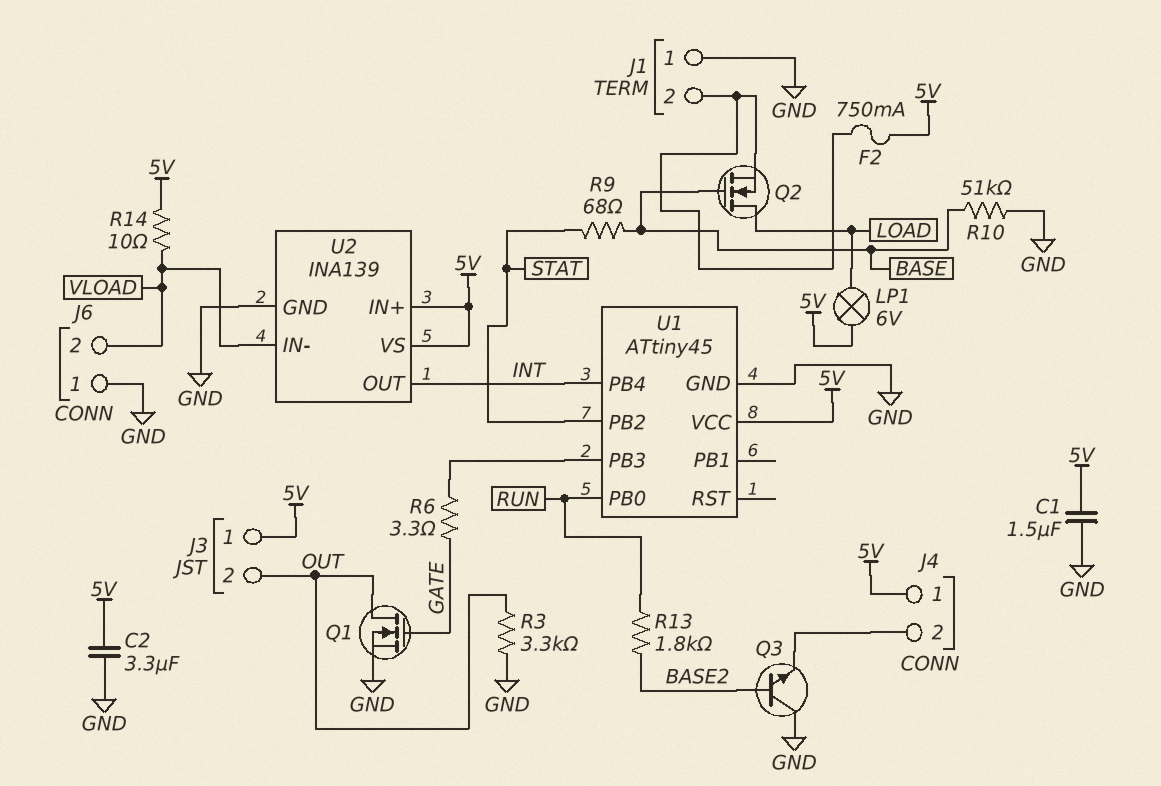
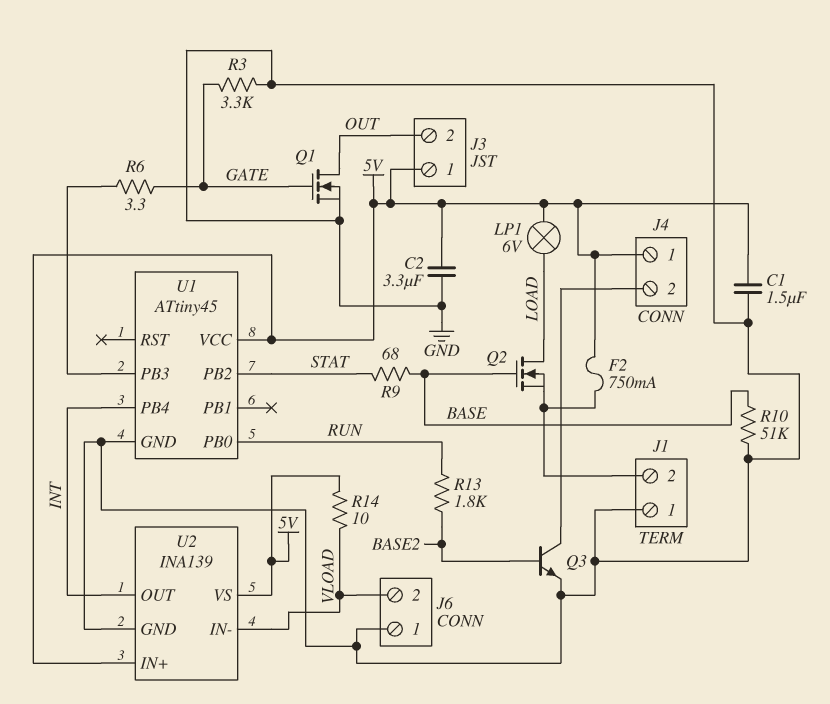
Q3: NPN (B BASE2, C GND, E J4/2) -> NPN (B BASE2, C J4/2, E GND)
R3: 3.3k (GND, OUT) -> 3.3k (GATE, GND)

